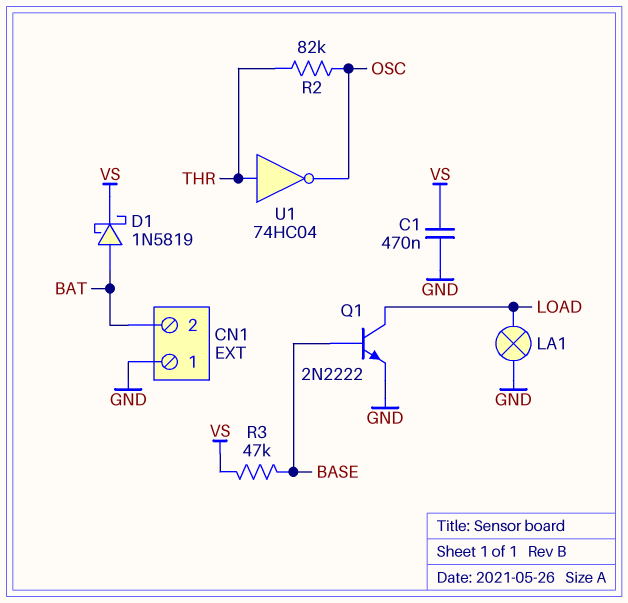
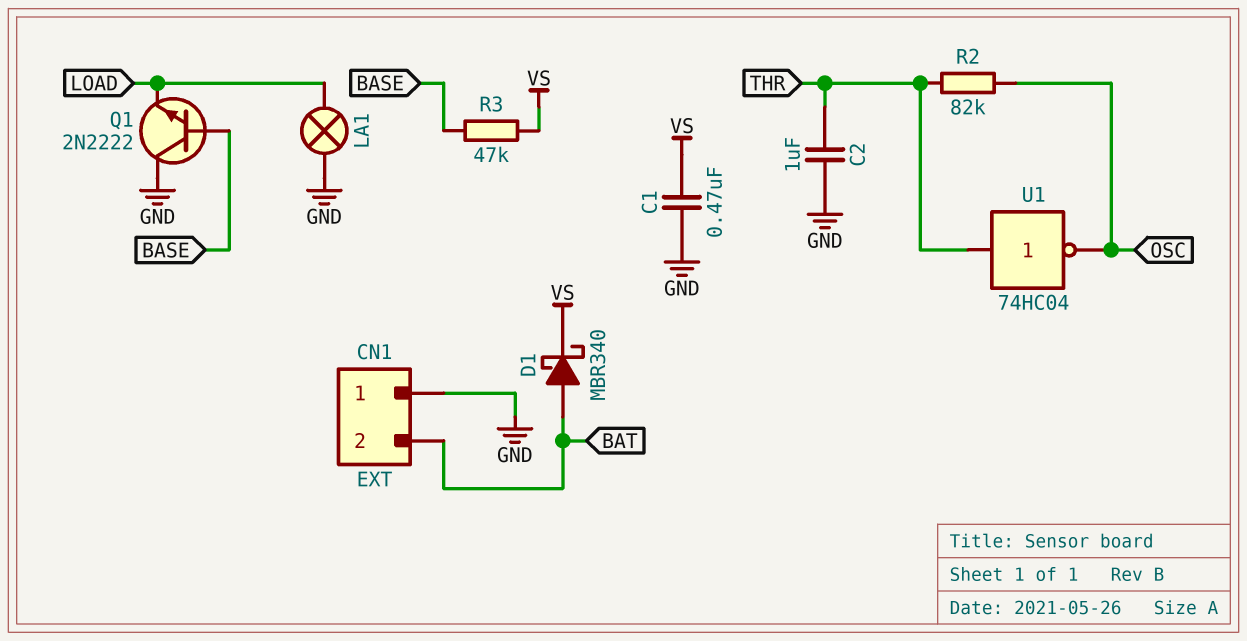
C2: none -> 1uF (GND, THR)
D1: schottky 1N5819 (A BAT, K VS) -> schottky MBR340 (A BAT, K VS)
Q1: NPN 2N2222 (B BASE, C LOAD, E GND) -> NPN 2N2222 (B BASE, C GND, E LOAD)

